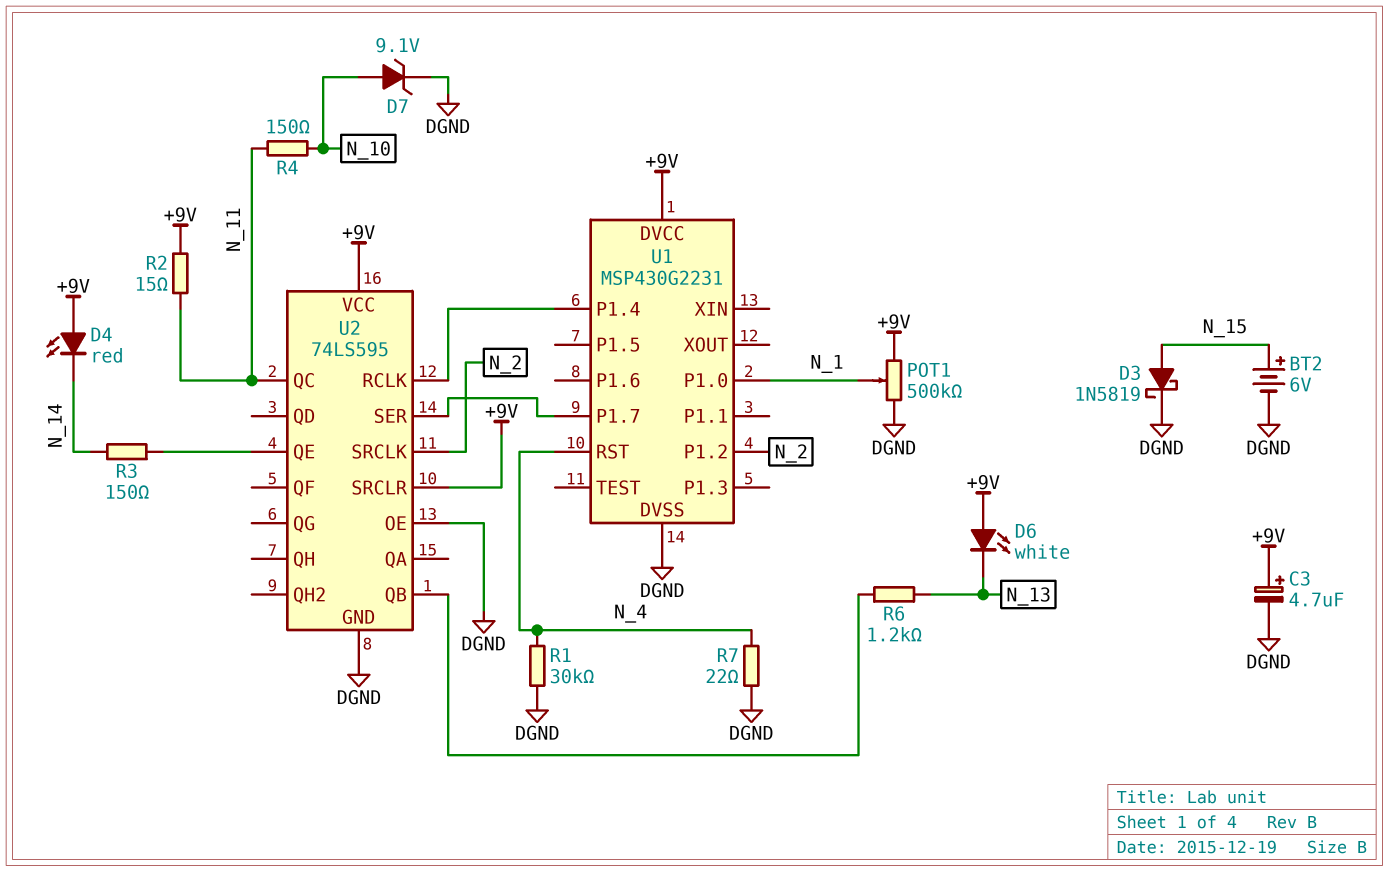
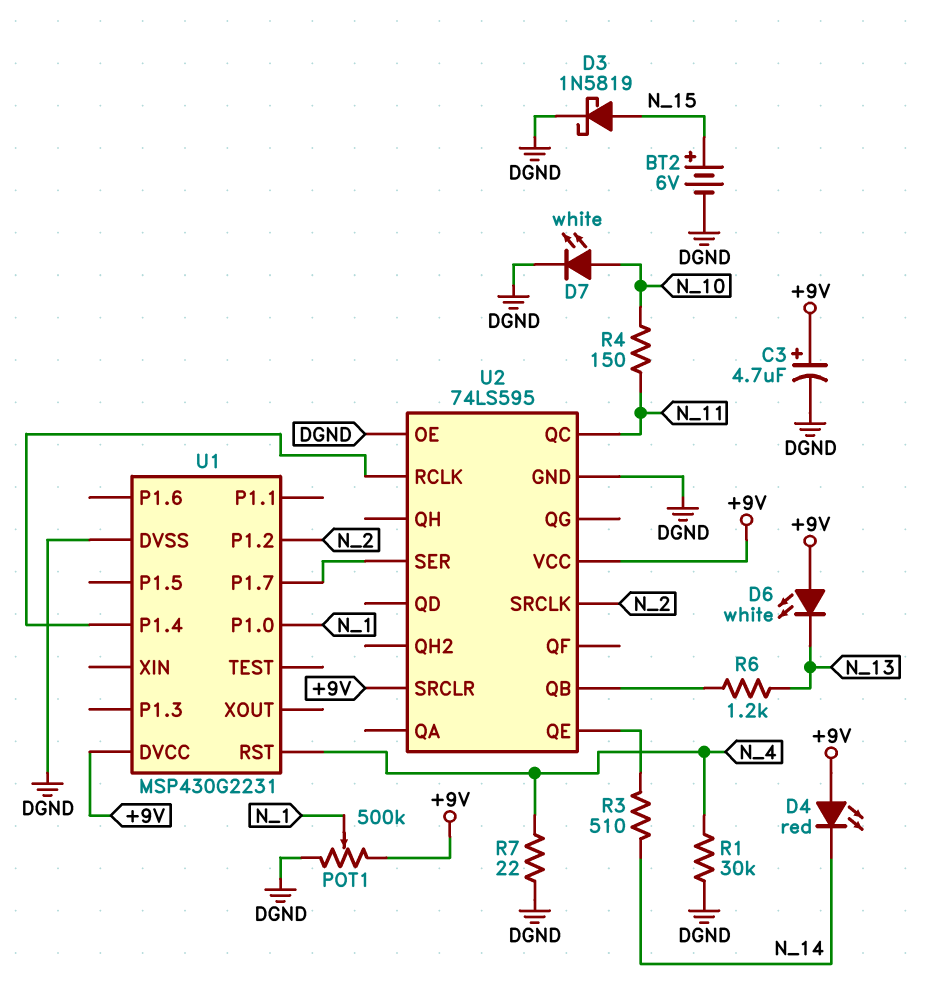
D7: zener 9.1V (A N_10, K DGND) -> LED white (A N_10, K DGND)
R2: 15 (+9V, N_11) -> none
R3: 150 (N_14, U2/QE) -> 510 (N_14, U2/QE)

